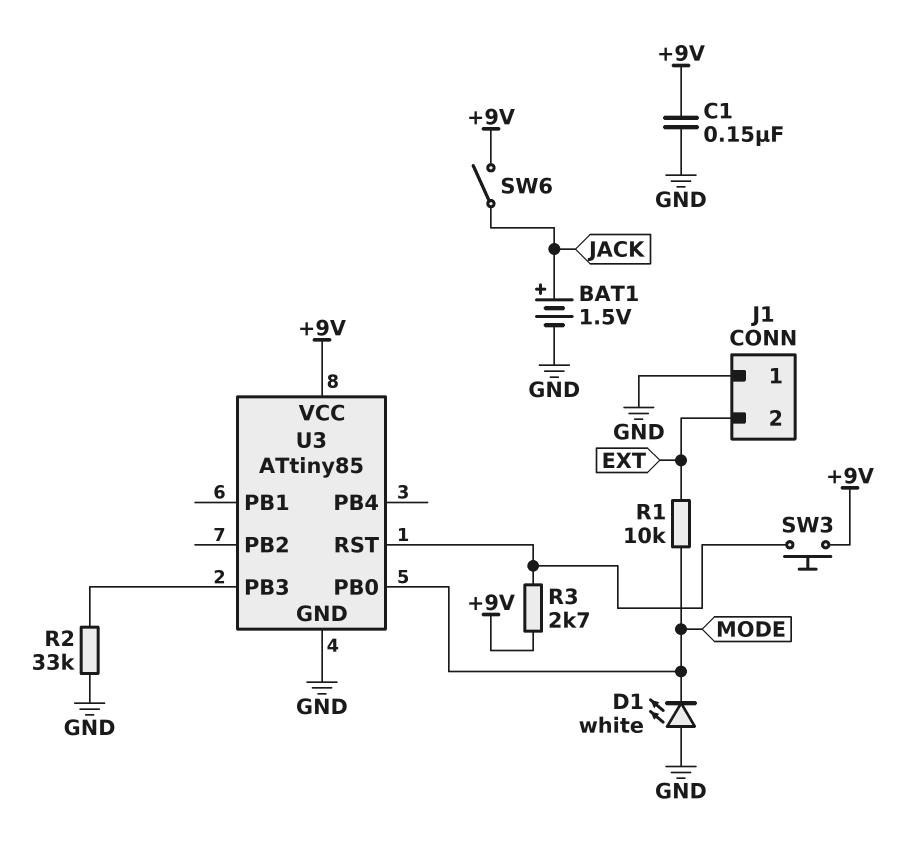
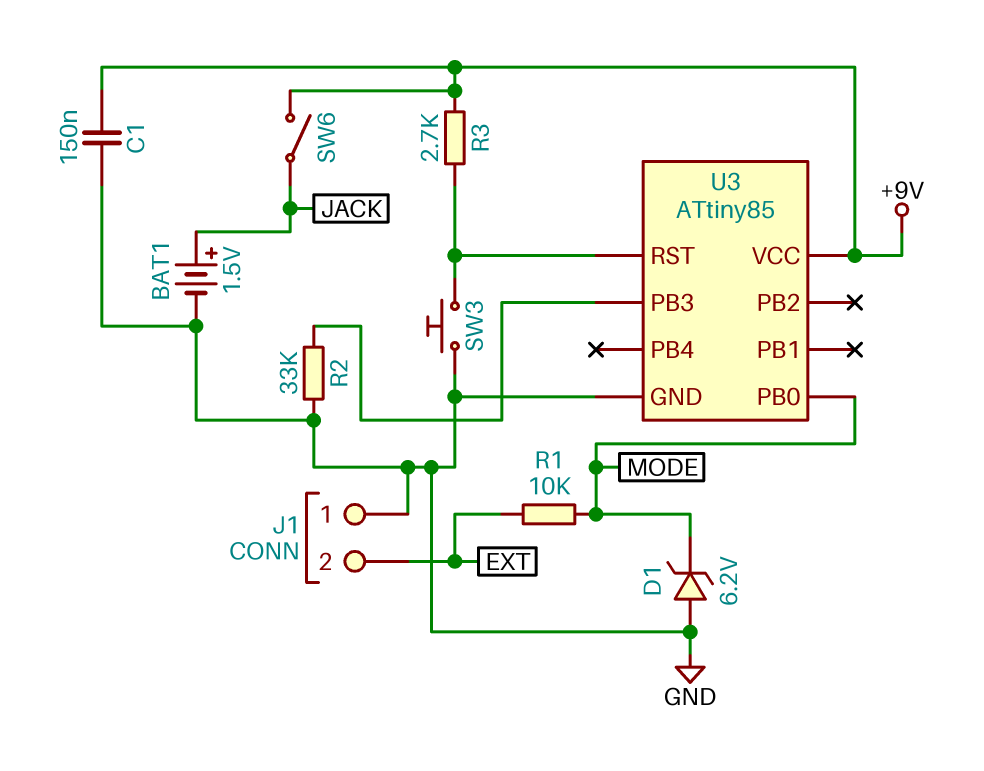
D1: LED white (A GND, K MODE) -> zener 6.2V (A GND, K MODE)
SW3: button (+9V, U3/RST) -> button (GND, U3/RST)

